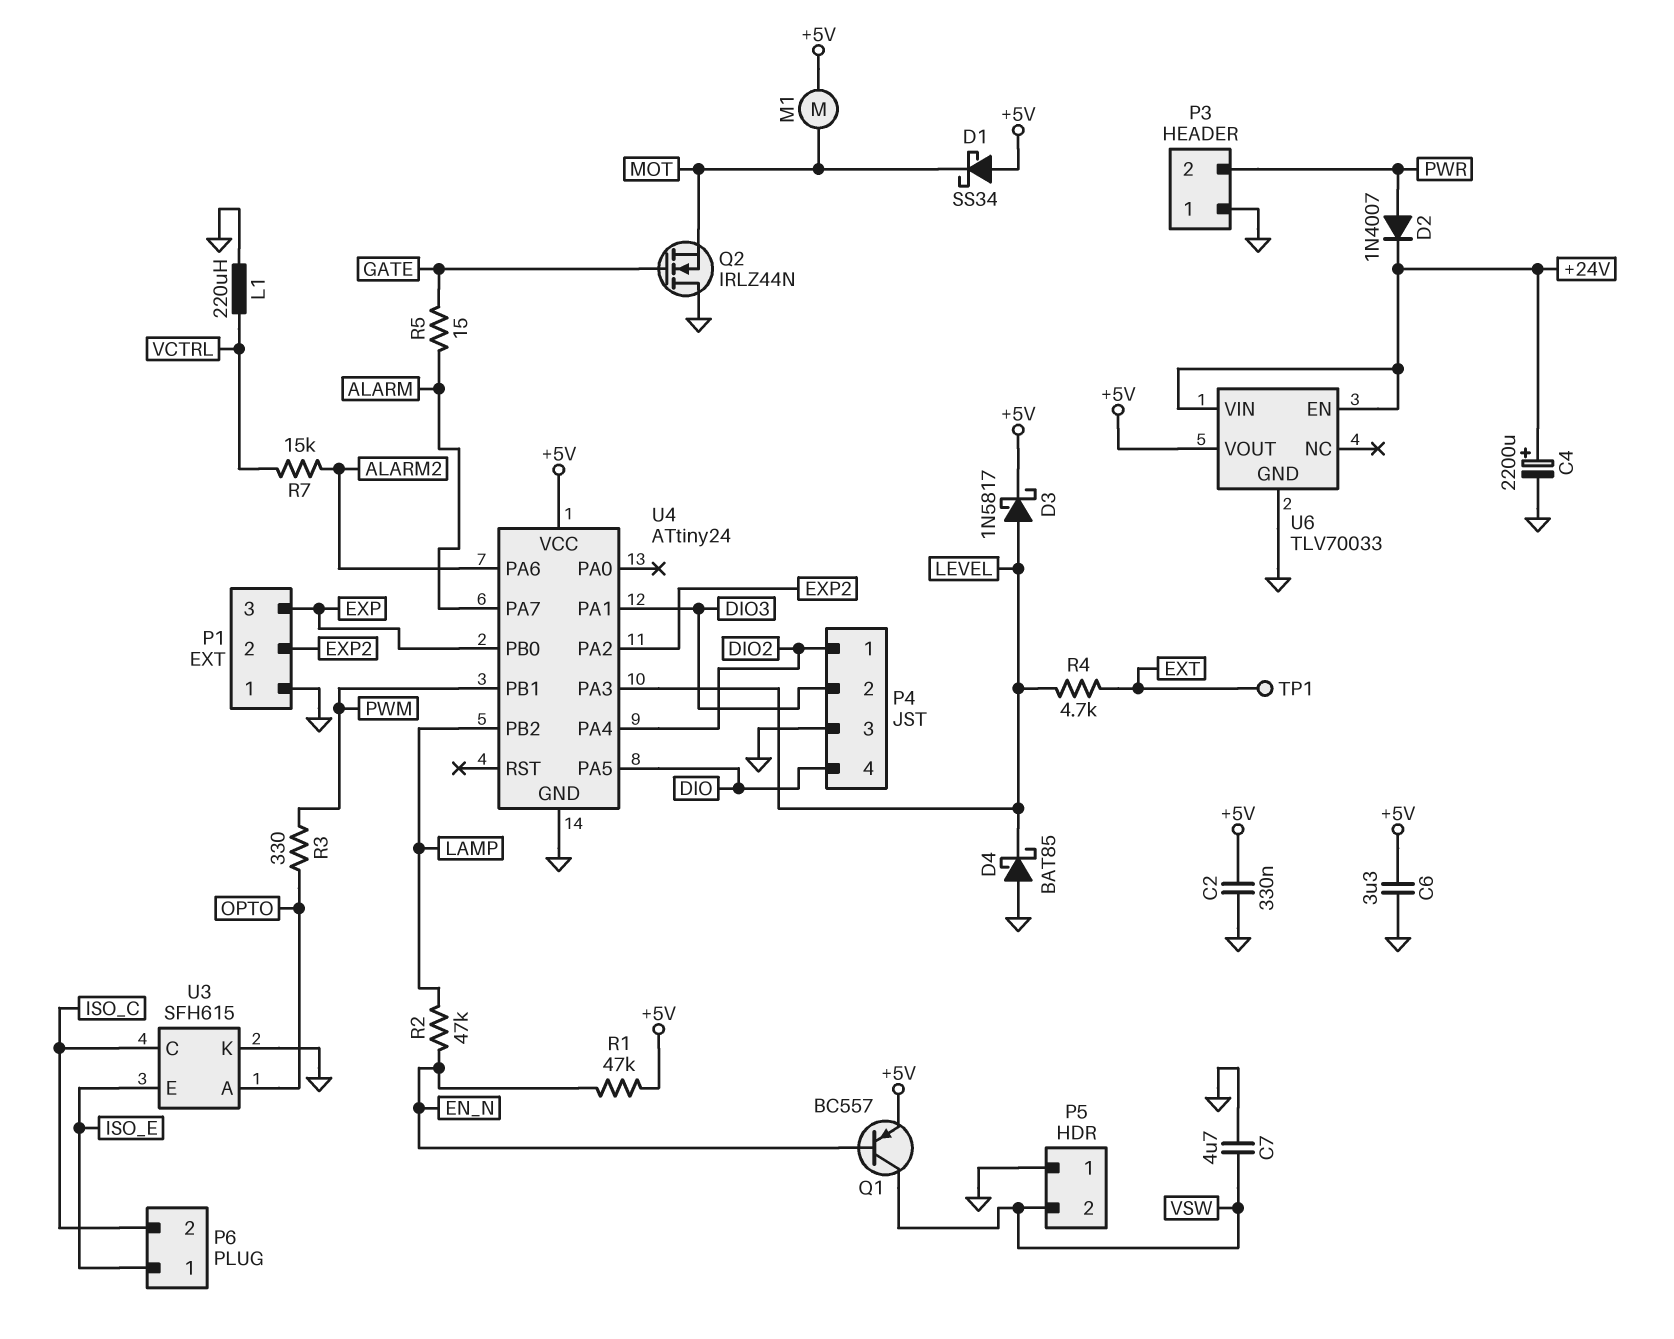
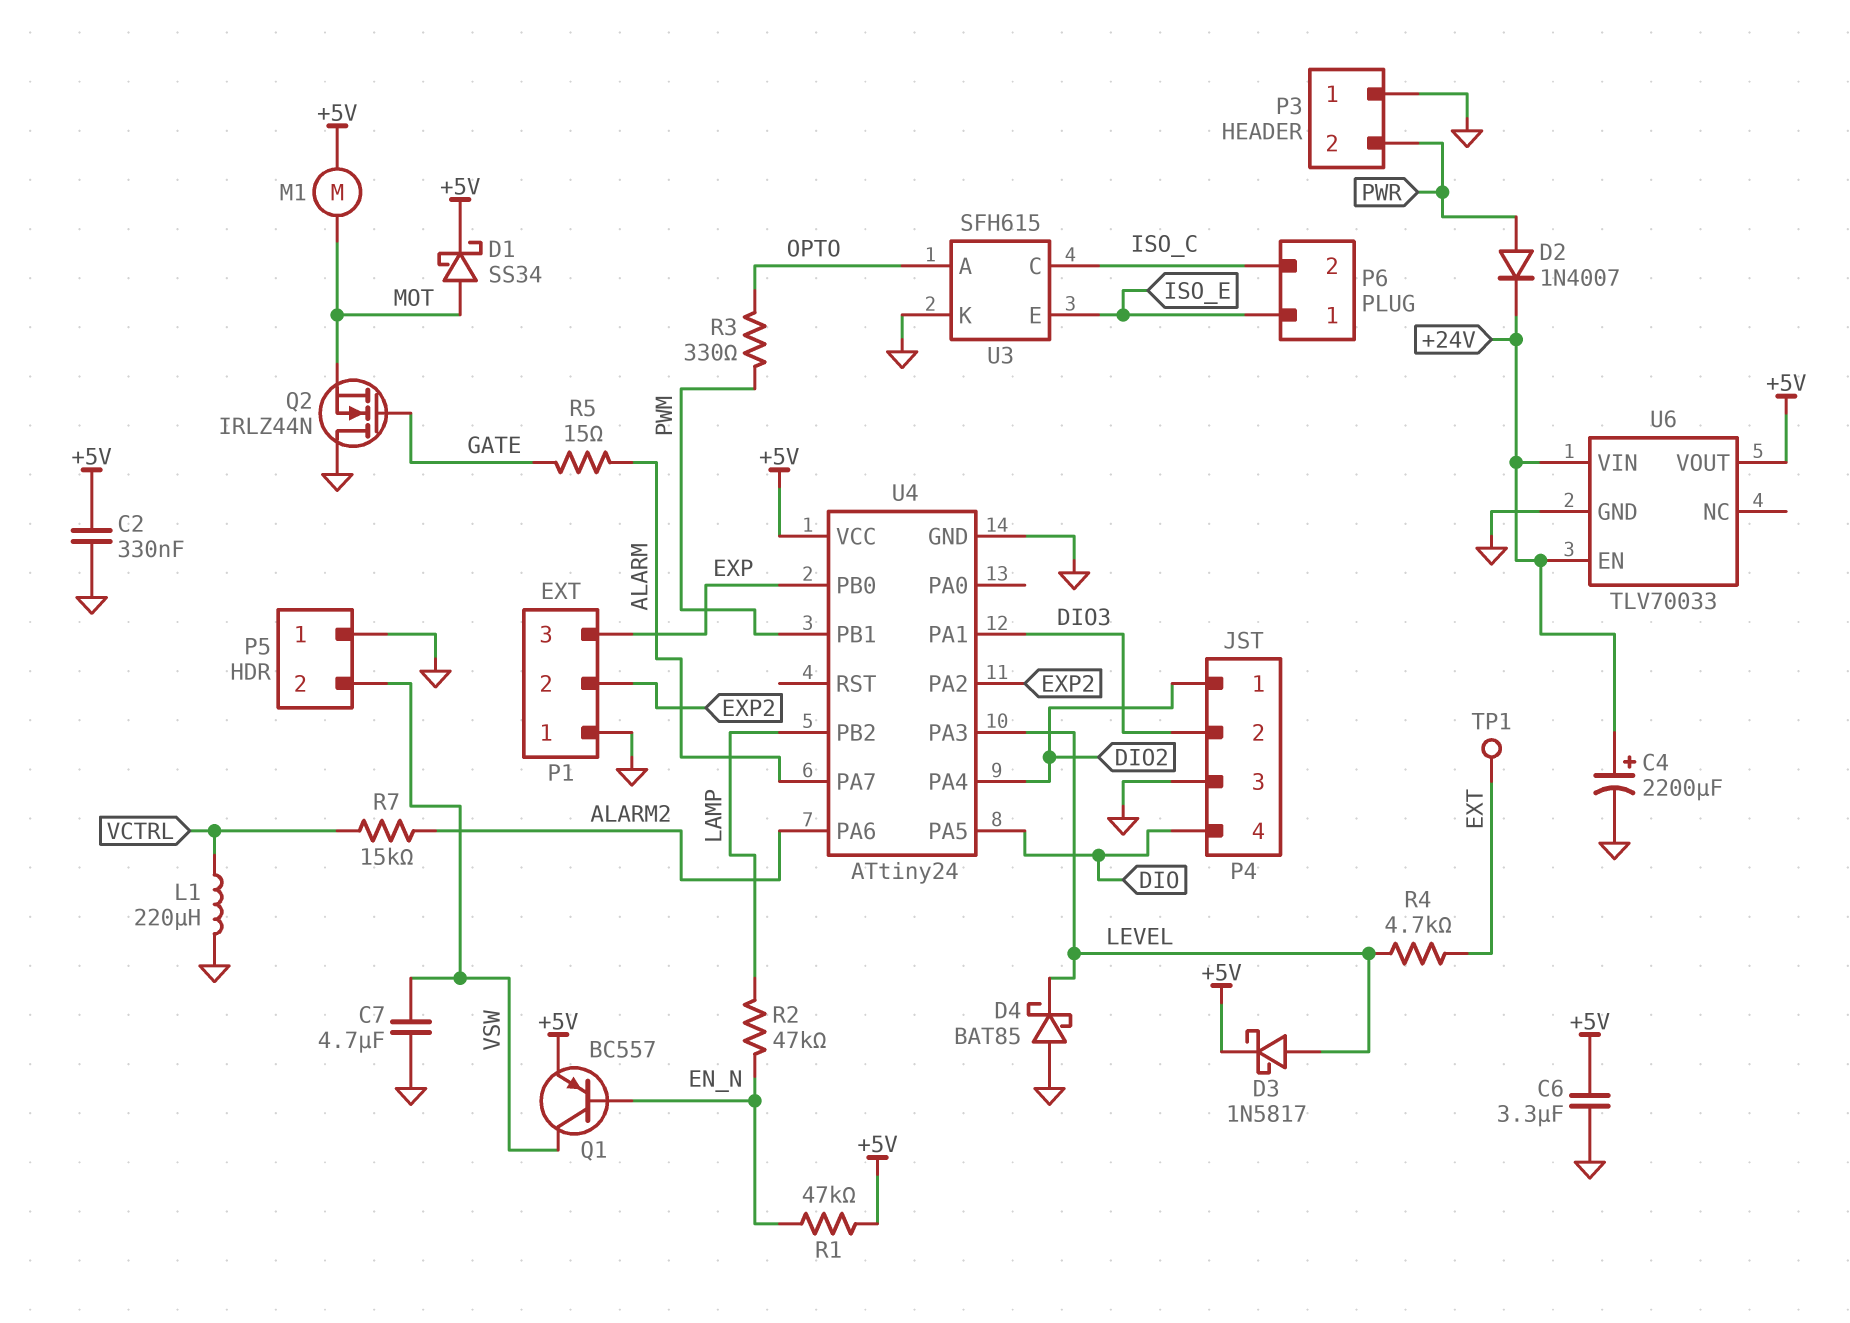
D1: schottky SS34 (A +5V, K MOT) -> schottky SS34 (A MOT, K +5V)

